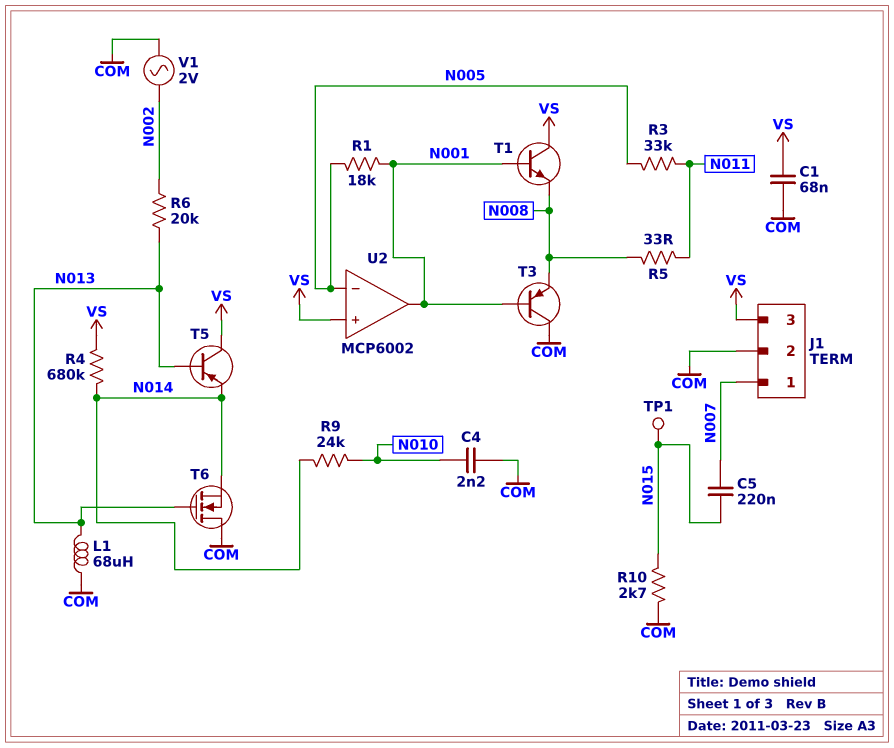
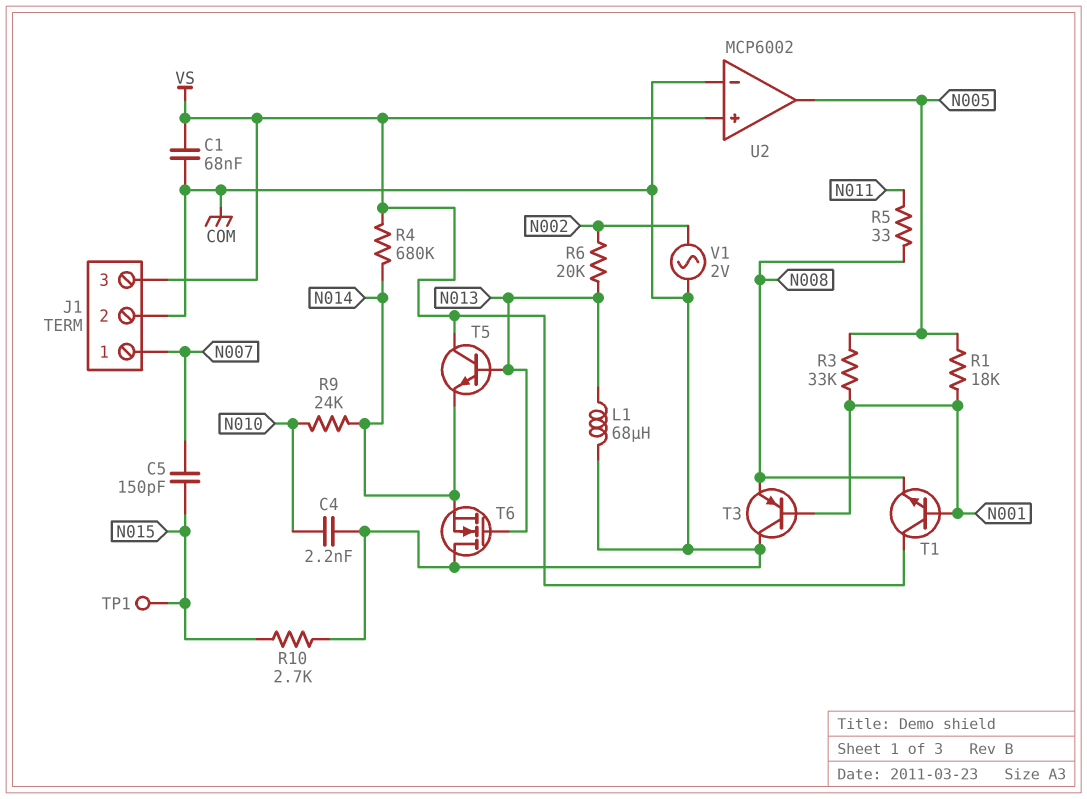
C5: 220nF (N007, N015) -> 150pF (N007, N015)
R3: 33k (N005, N011) -> 33k (N001, N005)
T5: PNP (B N013, C VS, E N014) -> NPN (B N013, C VS, E N014)
U2 pin in-: N005 -> COM
U2 pin out: N001 -> N005

